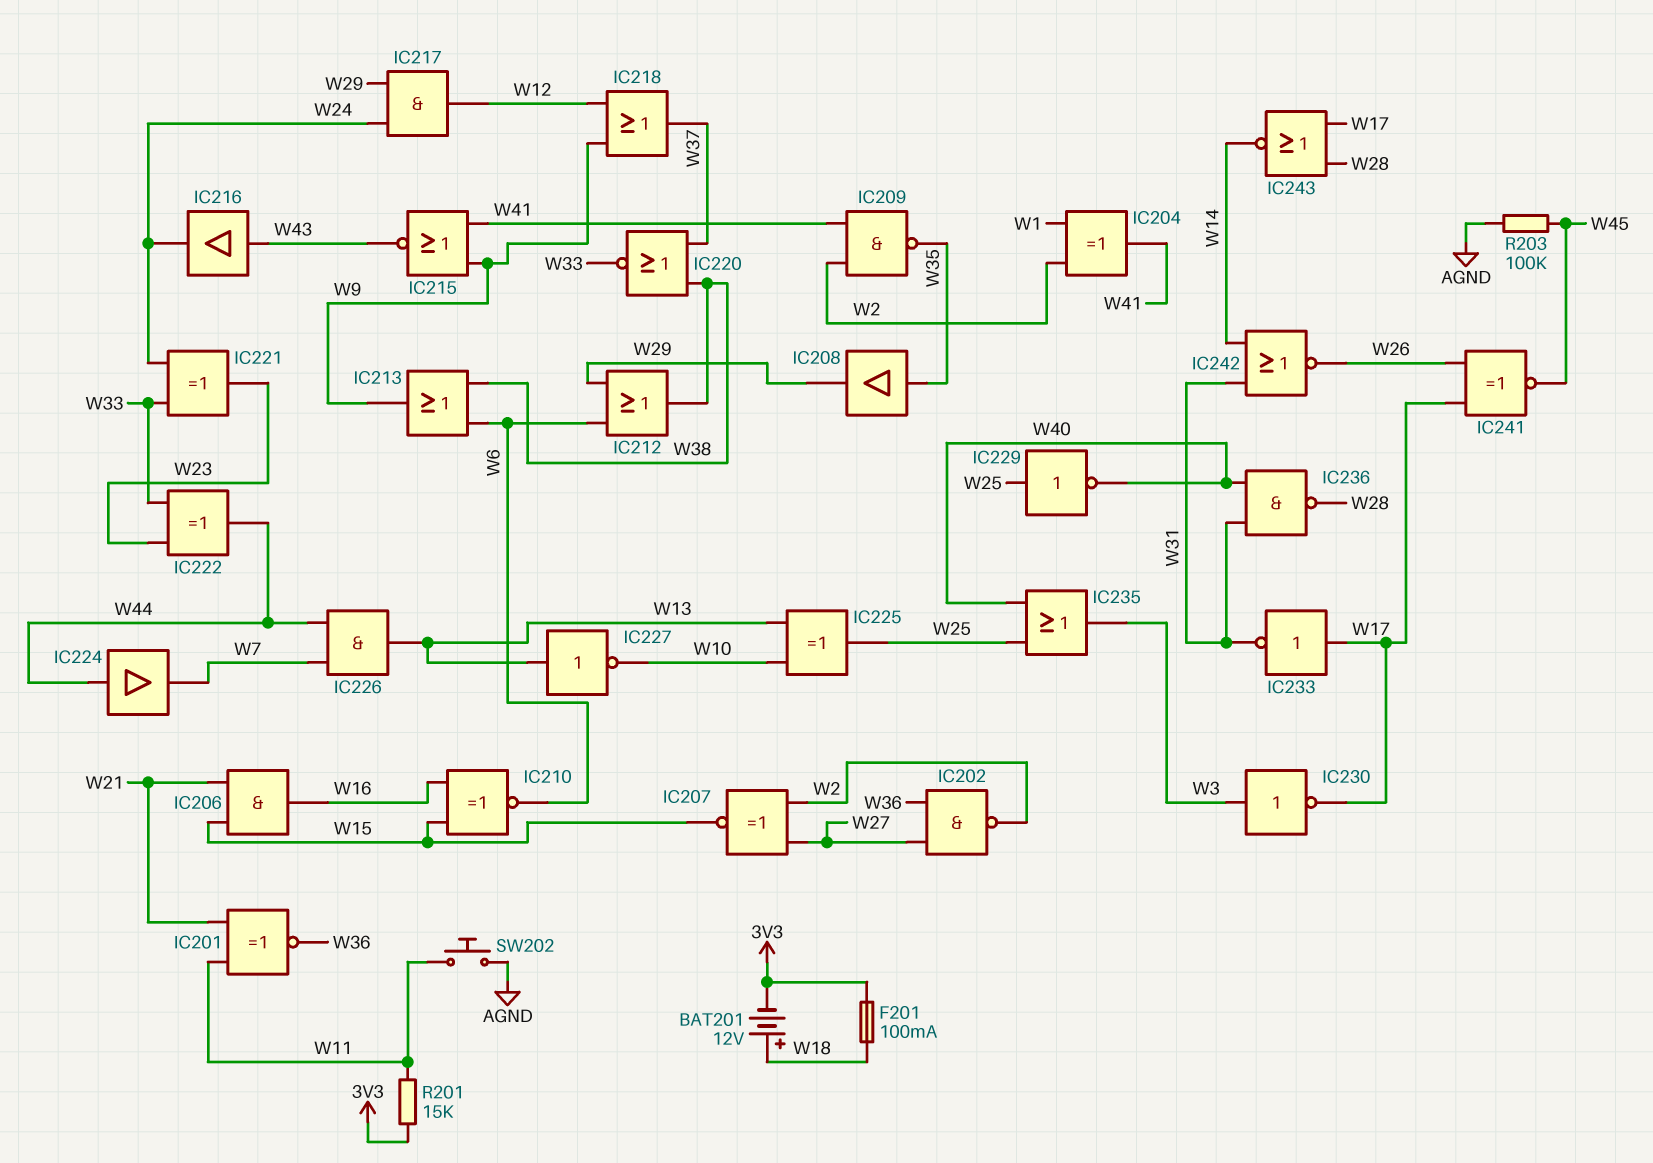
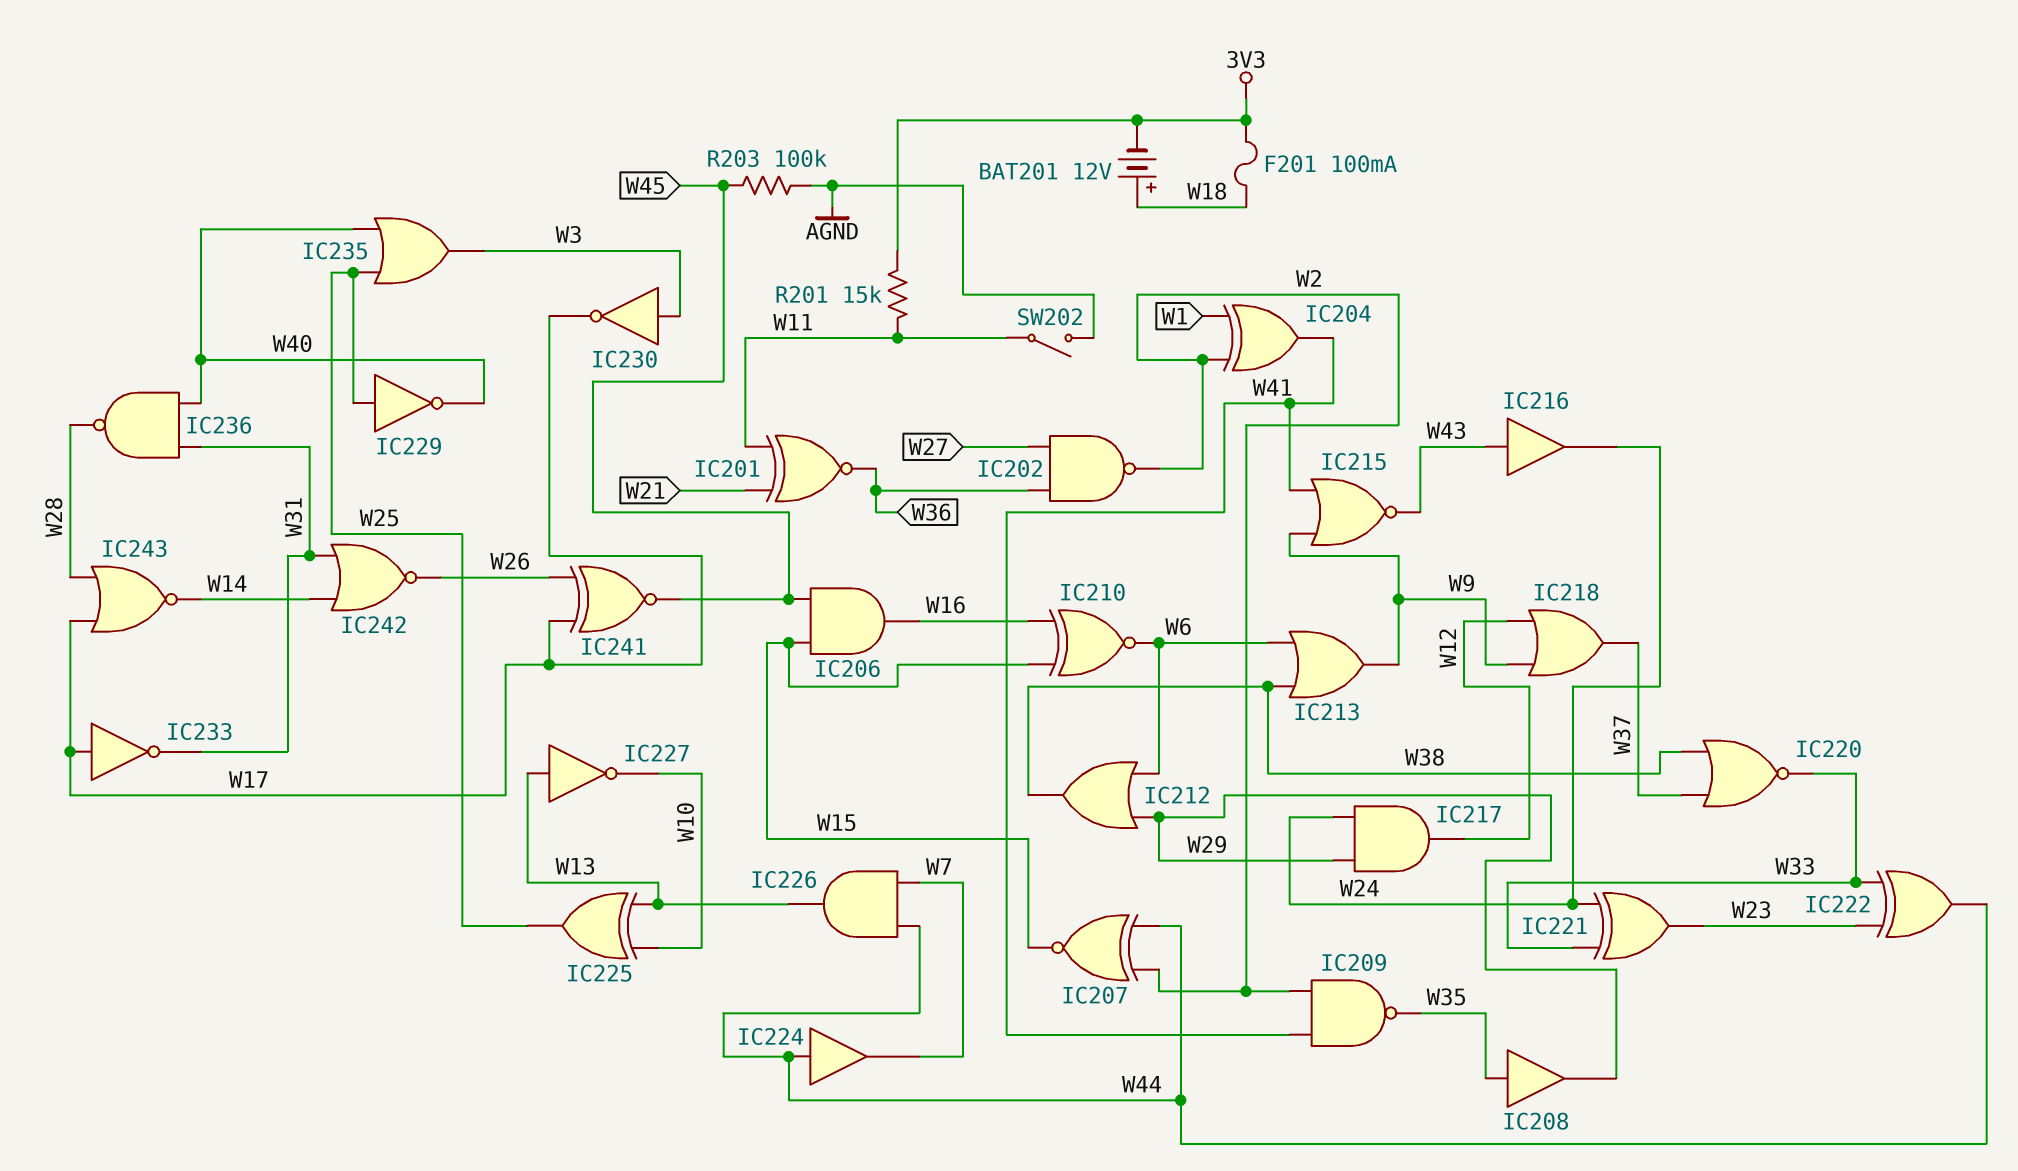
IC206: AND (in W15, in W21, out W16) -> AND (in W15, in W45, out W16)
IC207: XNOR (in W2, in W27, out W15) -> XNOR (in W2, in W44, out W15)
SW202: button (AGND, W11) -> switch (AGND, W11)

